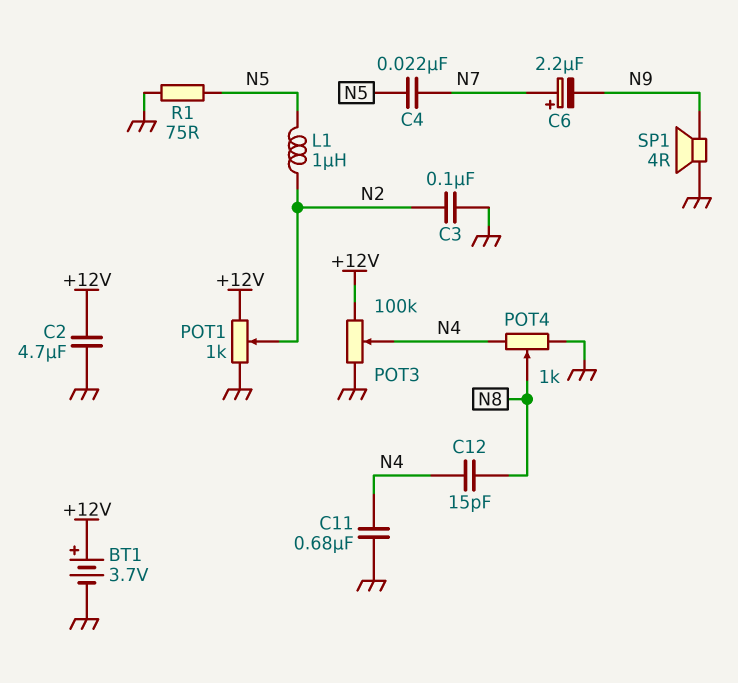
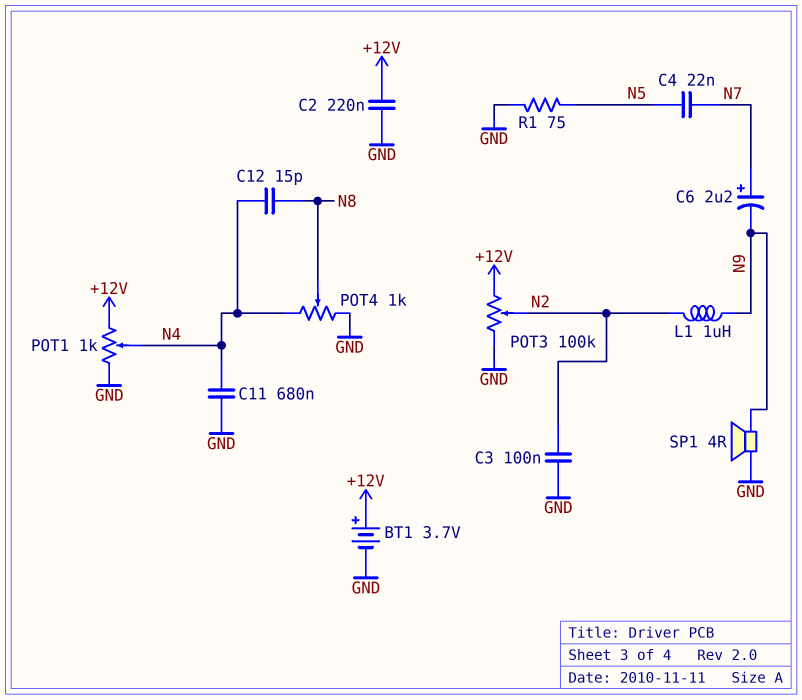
C2: 4.7uF (+12V, GND) -> 220nF (+12V, GND)
L1: 1uH (N2, N5) -> 1uH (N2, N9)
POT1: 1k (+12V, GND, wiper N2) -> 1k (+12V, GND, wiper N4)
POT3: 100k (+12V, GND, wiper N4) -> 100k (+12V, GND, wiper N2)

